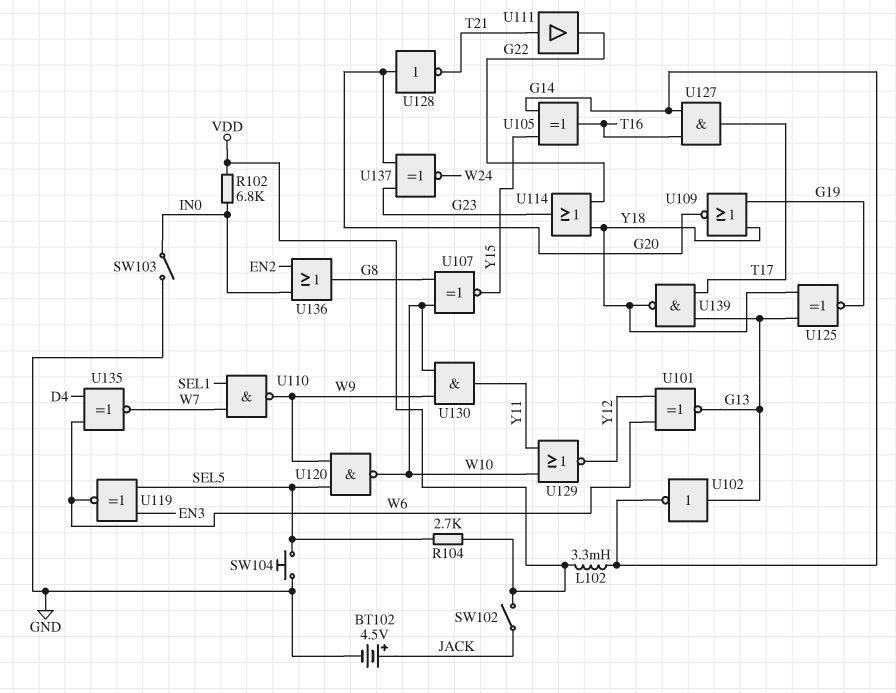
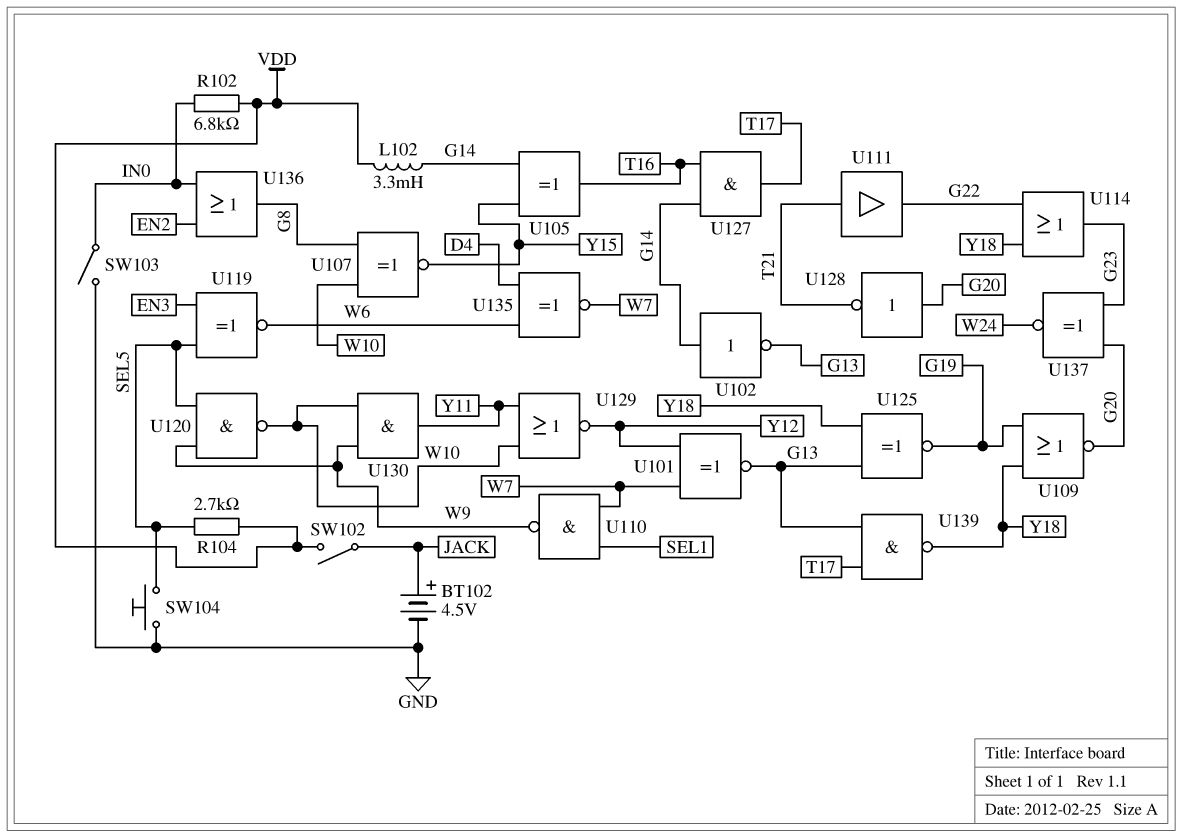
U101: XNOR (in W6, in Y12, out G13) -> XNOR (in W7, in Y12, out G13)
U102: NOT (in G13, out G14) -> NOT (in G14, out G13)

